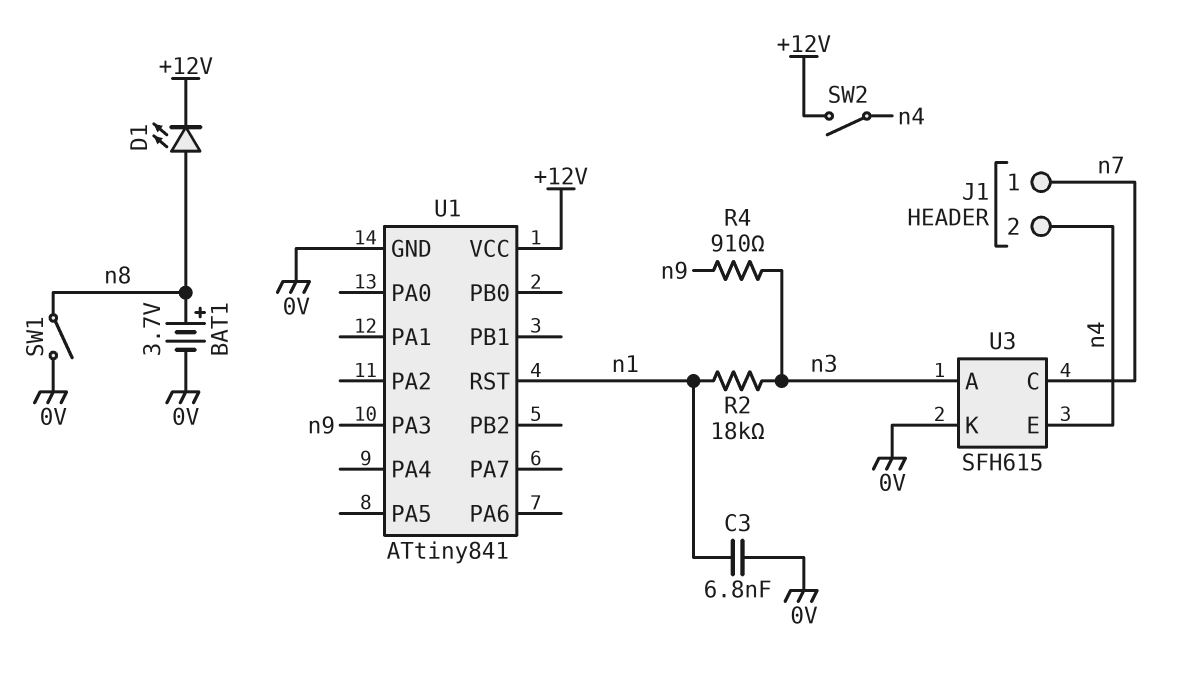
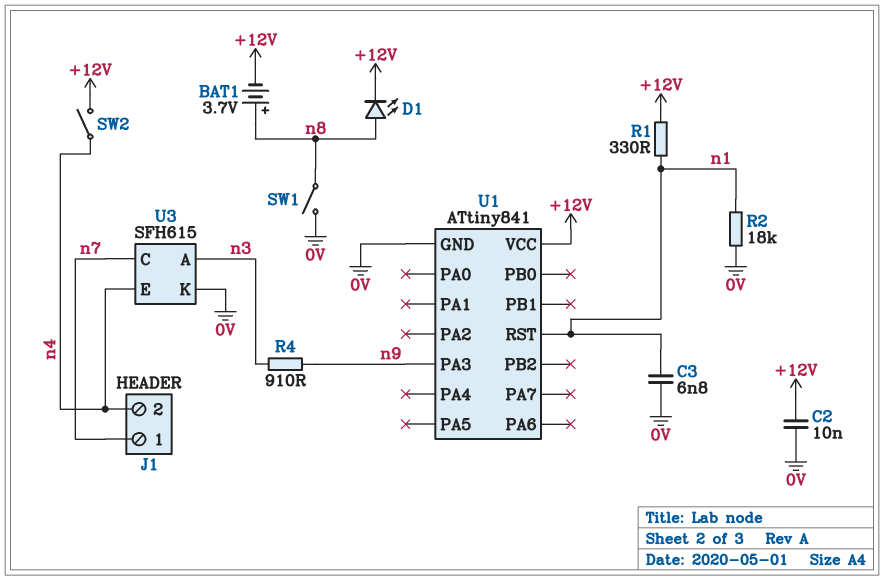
BAT1: 3.7V (plus n8, minus 0V) -> 3.7V (plus n8, minus +12V)
C2: none -> 10nF (+12V, 0V)
R1: none -> 330 (+12V, n1)
R2: 18k (n1, n3) -> 18k (0V, n1)

